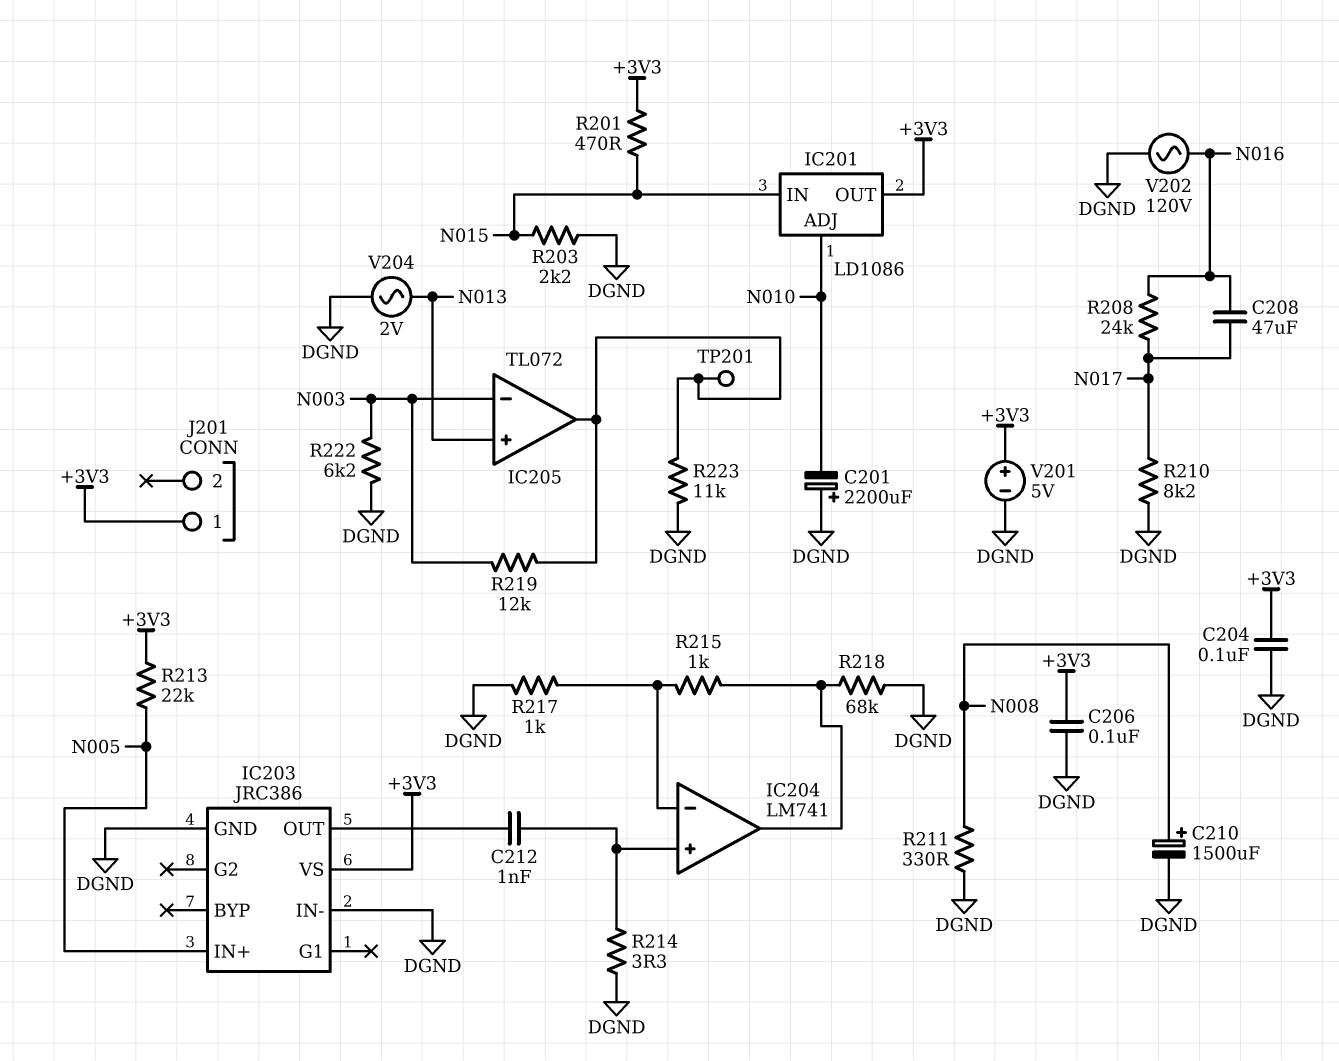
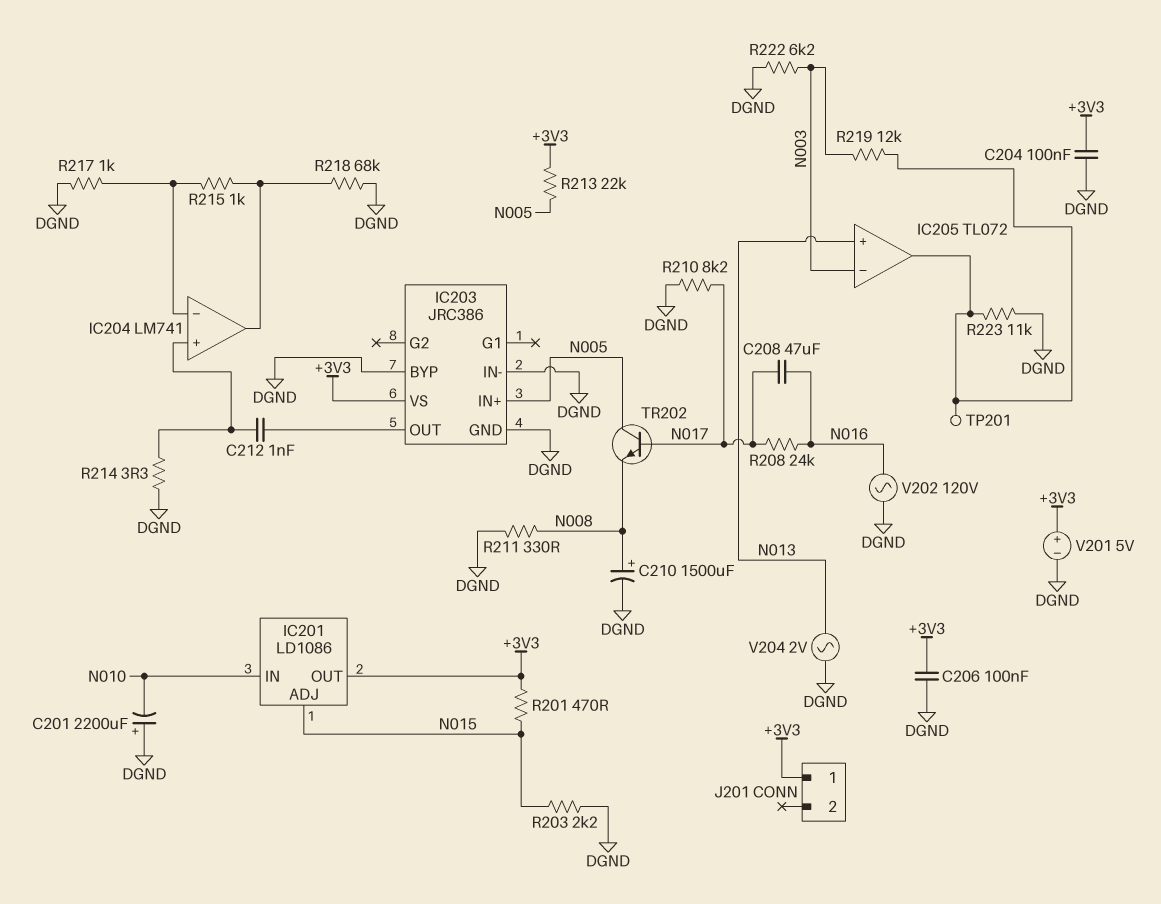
IC201 pin ADJ: N010 -> N015
IC201 pin IN: N015 -> N010
IC203 pin BYP: none -> DGND
TR202: none -> NPN (B N017, C N005, E N008)

